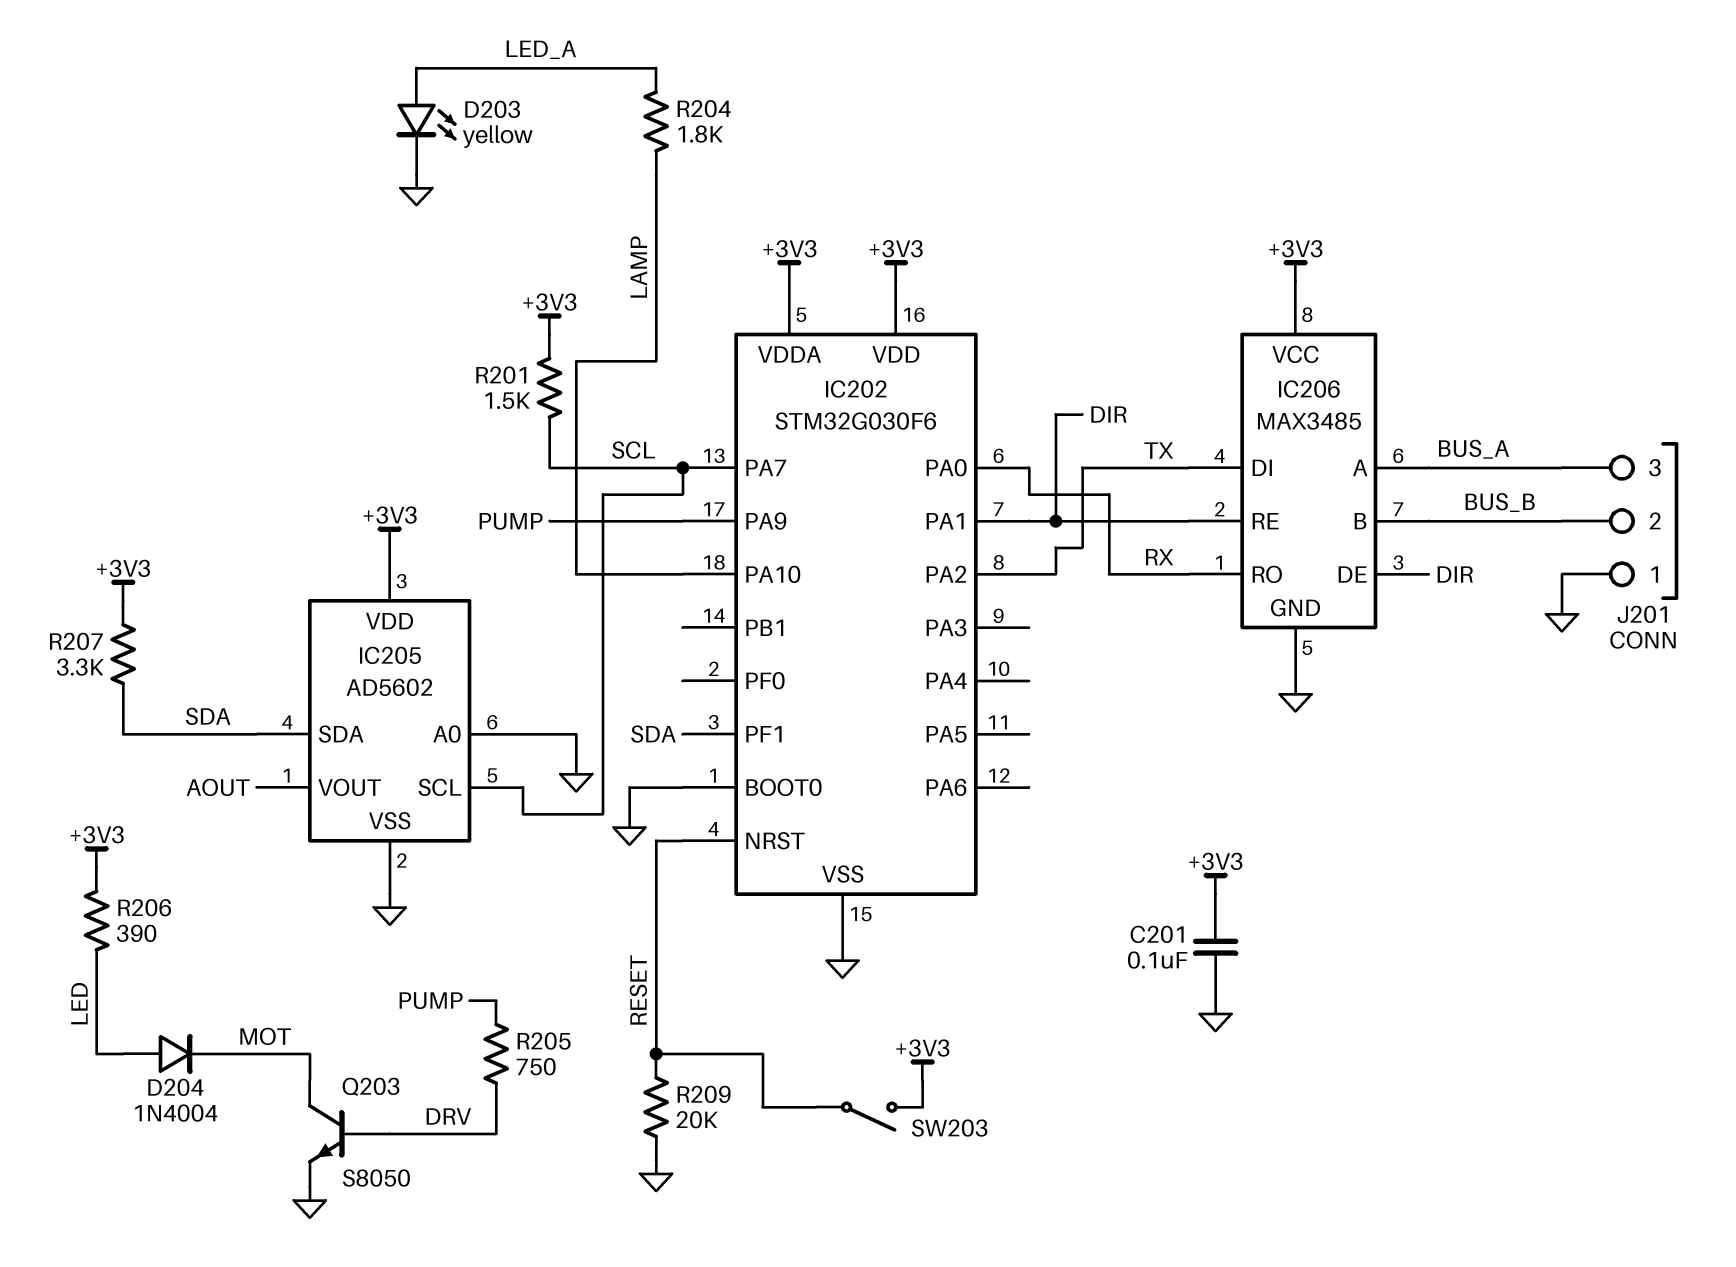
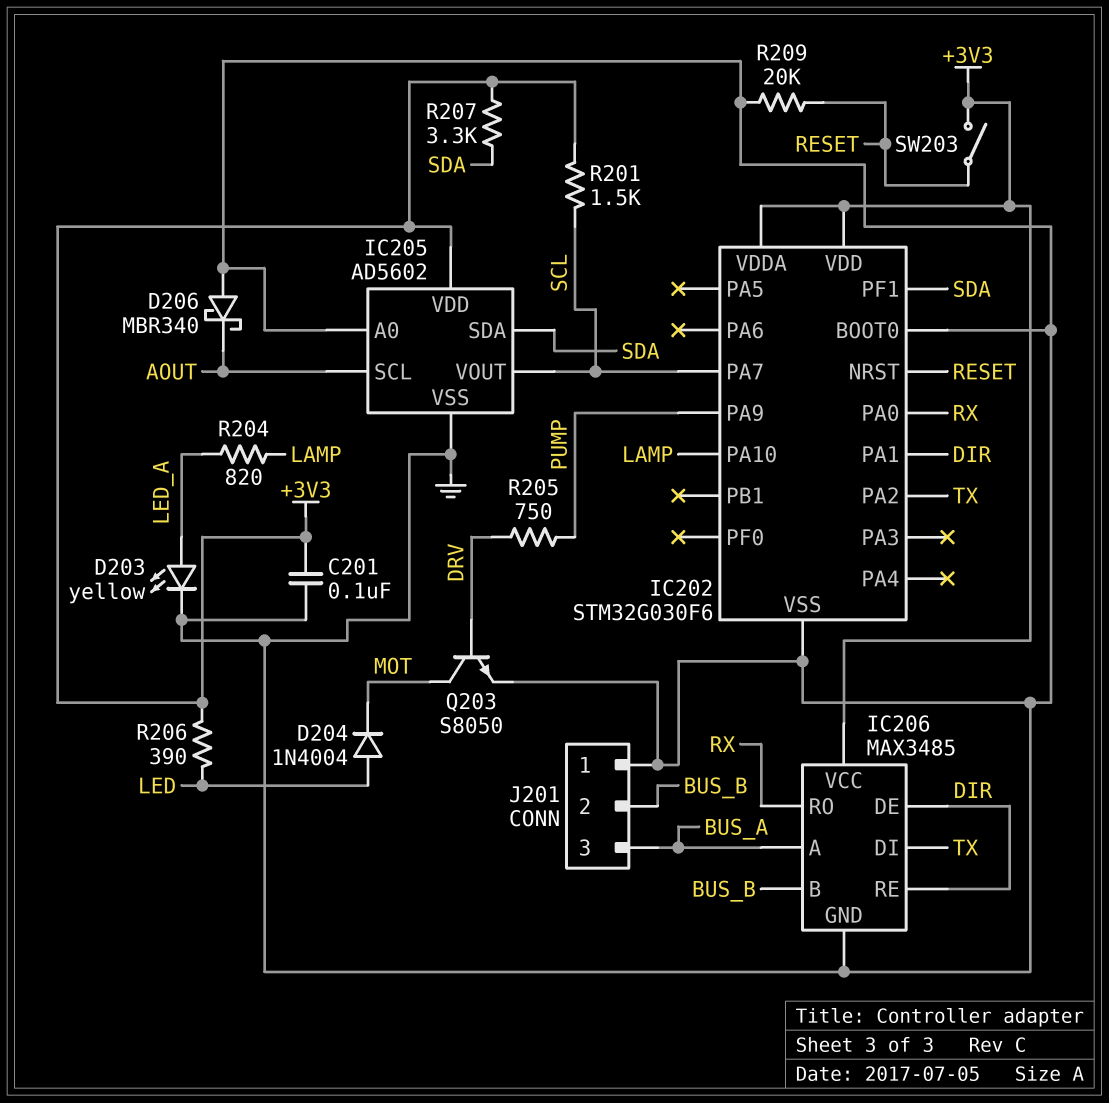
D206: none -> schottky MBR340 (A GND, K AOUT)
IC205 pin SCL: SCL -> AOUT
IC205 pin VOUT: AOUT -> SCL
R204: 1.8k (LAMP, LED_A) -> 820 (LAMP, LED_A)

